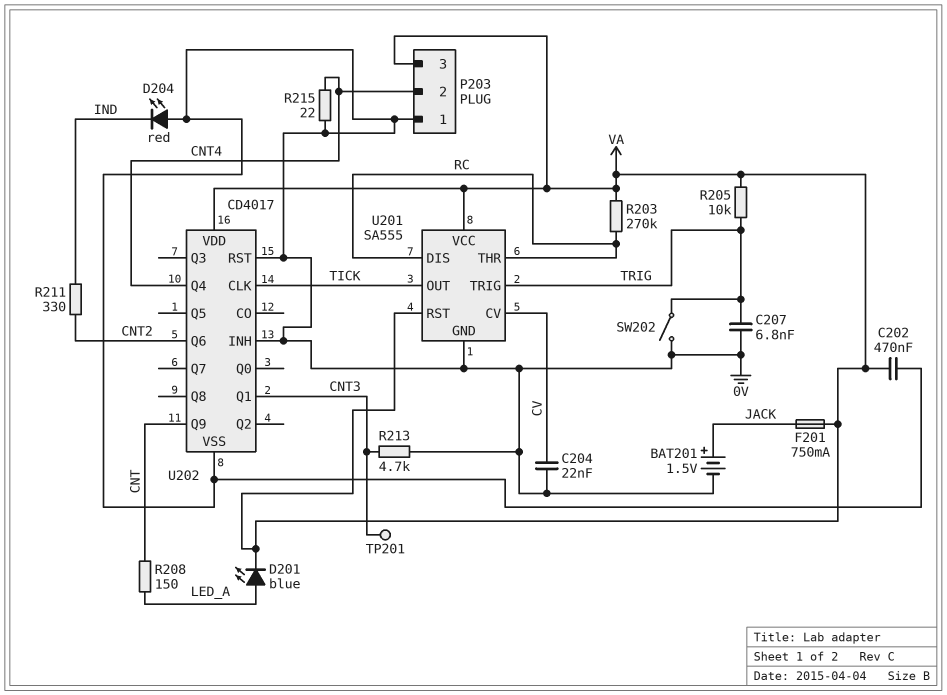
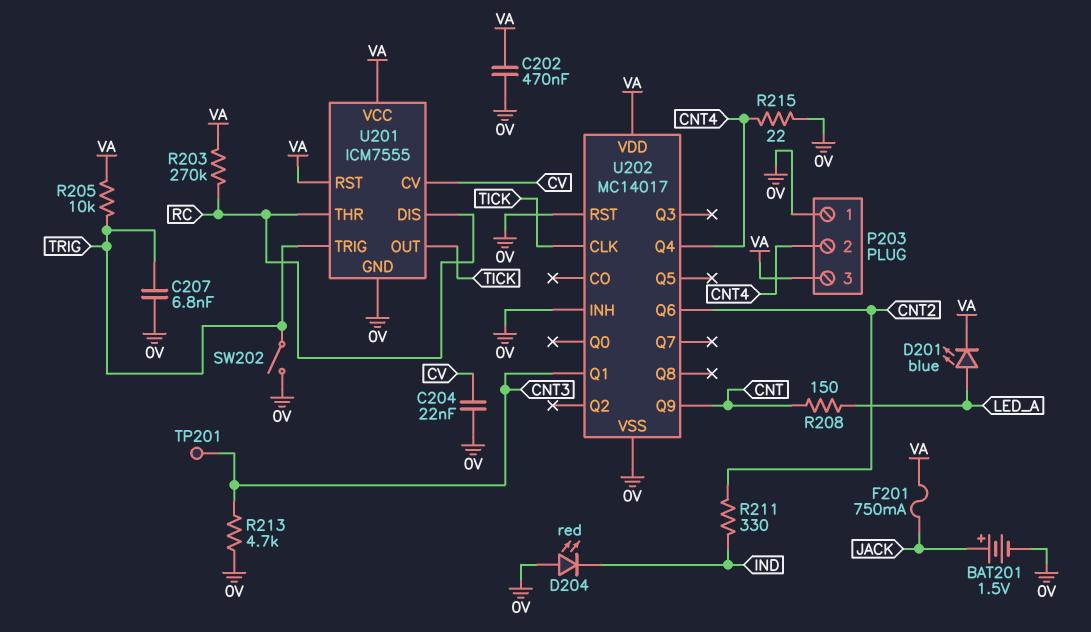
U201: SA555 -> ICM7555
U202: CD4017 -> MC14017

